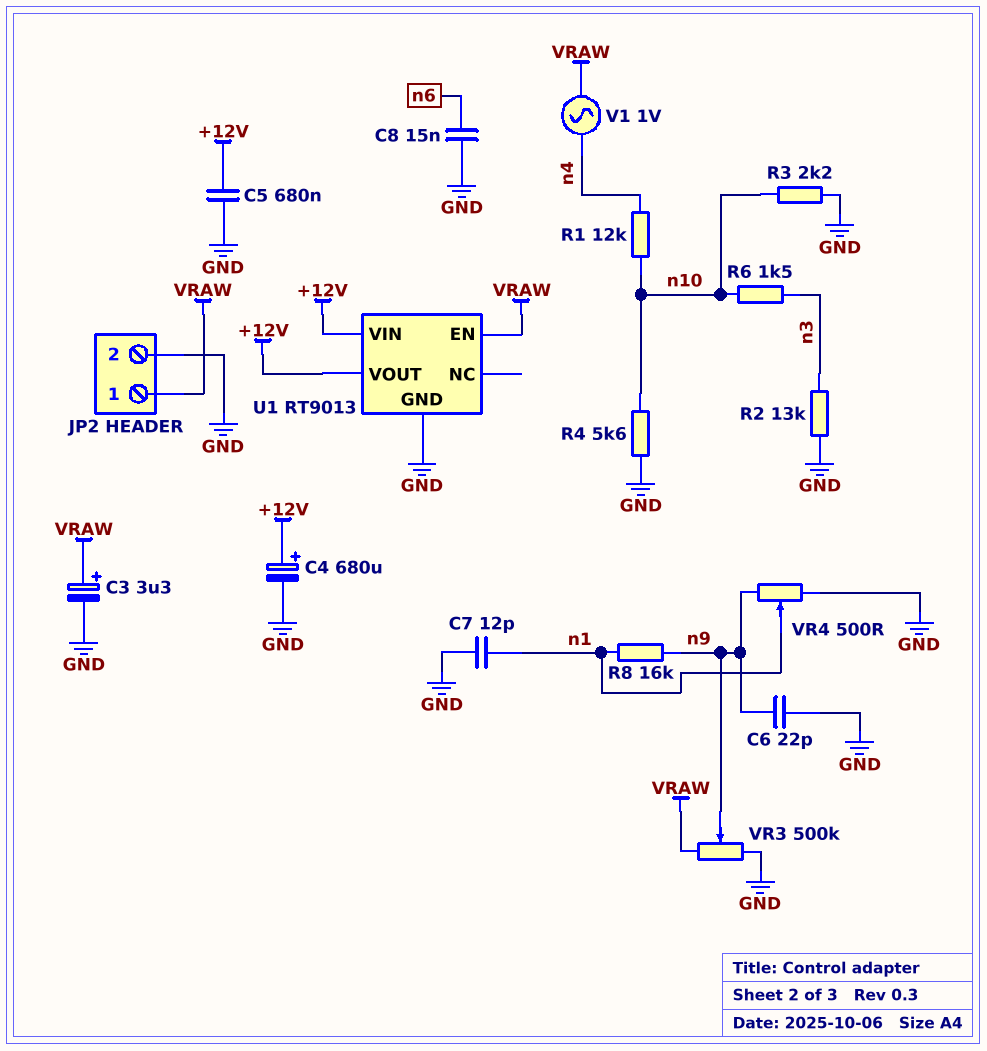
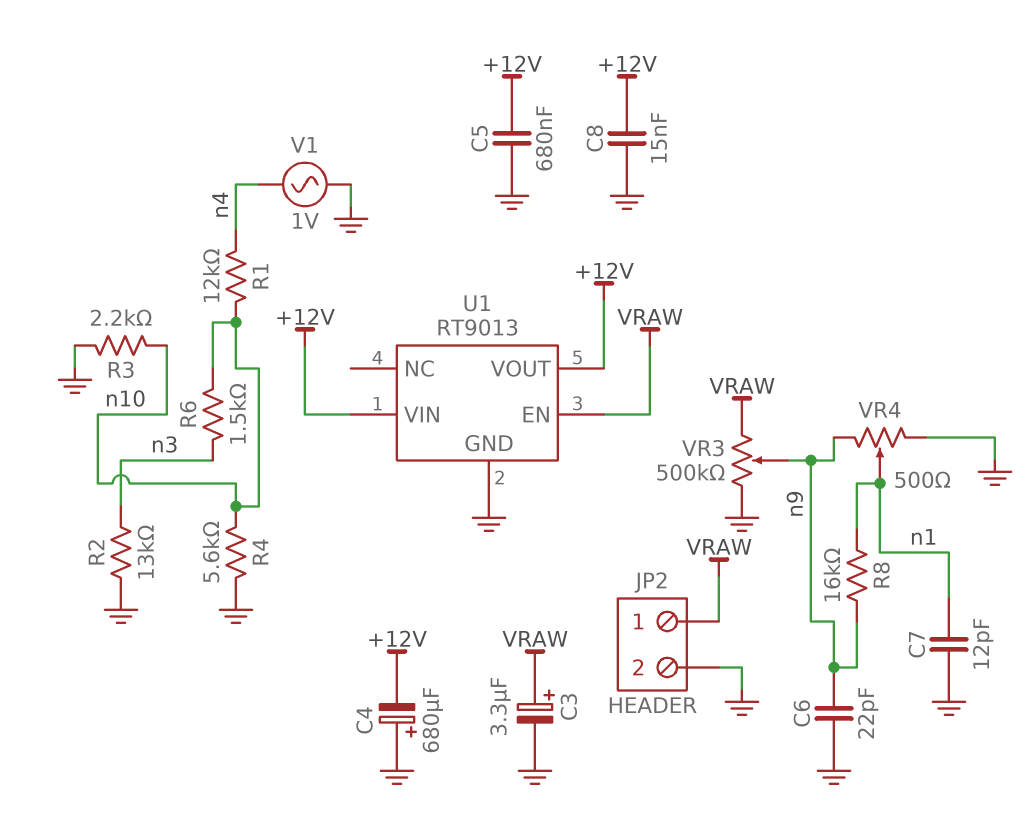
C4: 680uF (plus +12V, minus GND) -> 680uF (plus GND, minus +12V)
C8: 15nF (GND, n6) -> 15nF (+12V, GND)
V1: AC 1V (VRAW, n4) -> AC 1V (GND, n4)

